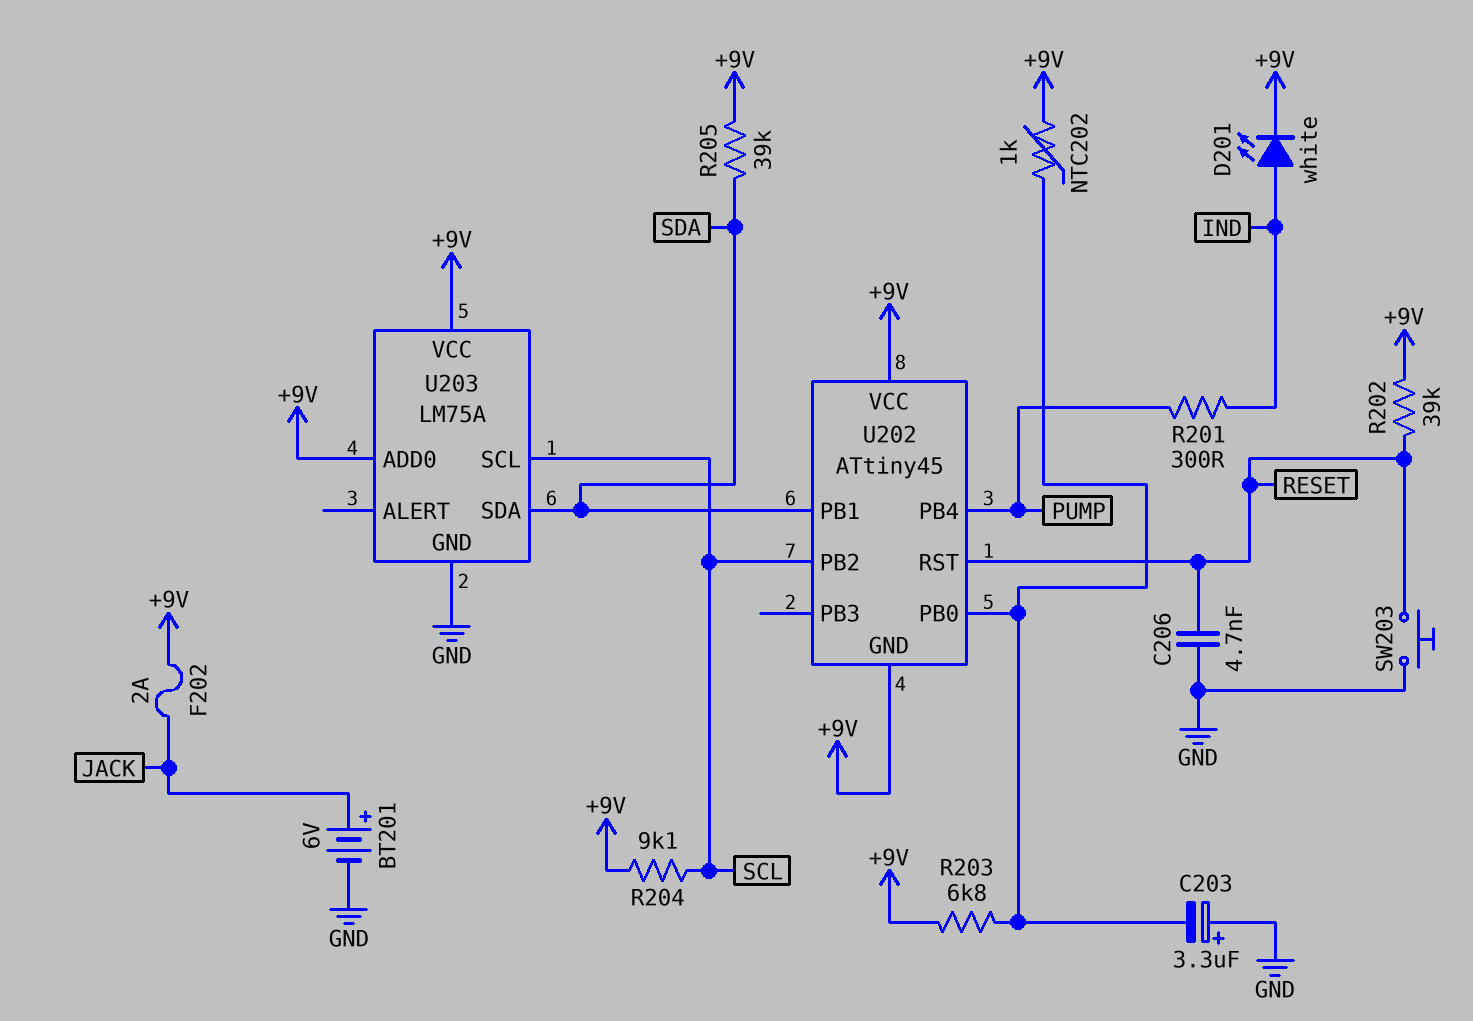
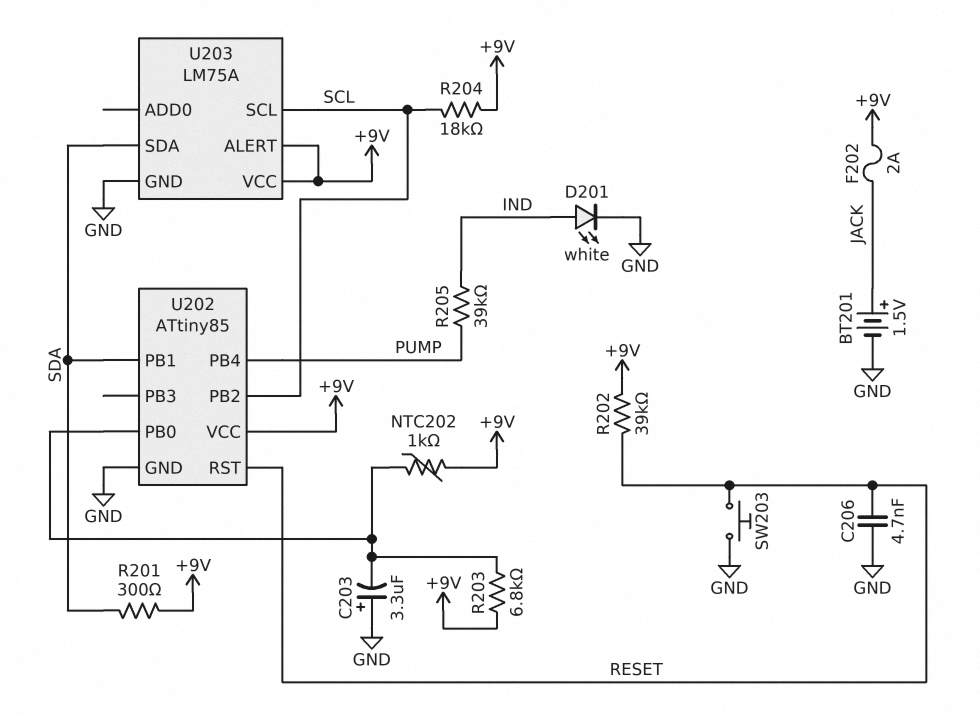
BT201: 6V (plus JACK, minus GND) -> 1.5V (plus JACK, minus GND)
D201: LED white (A IND, K +9V) -> LED white (A IND, K GND)
R201: 300 (IND, PUMP) -> 300 (+9V, SDA)
R204: 9.1k (+9V, SCL) -> 18k (+9V, SCL)
R205: 39k (+9V, SDA) -> 39k (IND, PUMP)
U202: ATtiny45 -> ATtiny85
U202 pin GND: +9V -> GND
U203 pin ADD0: +9V -> none
U203 pin ALERT: none -> +9V

